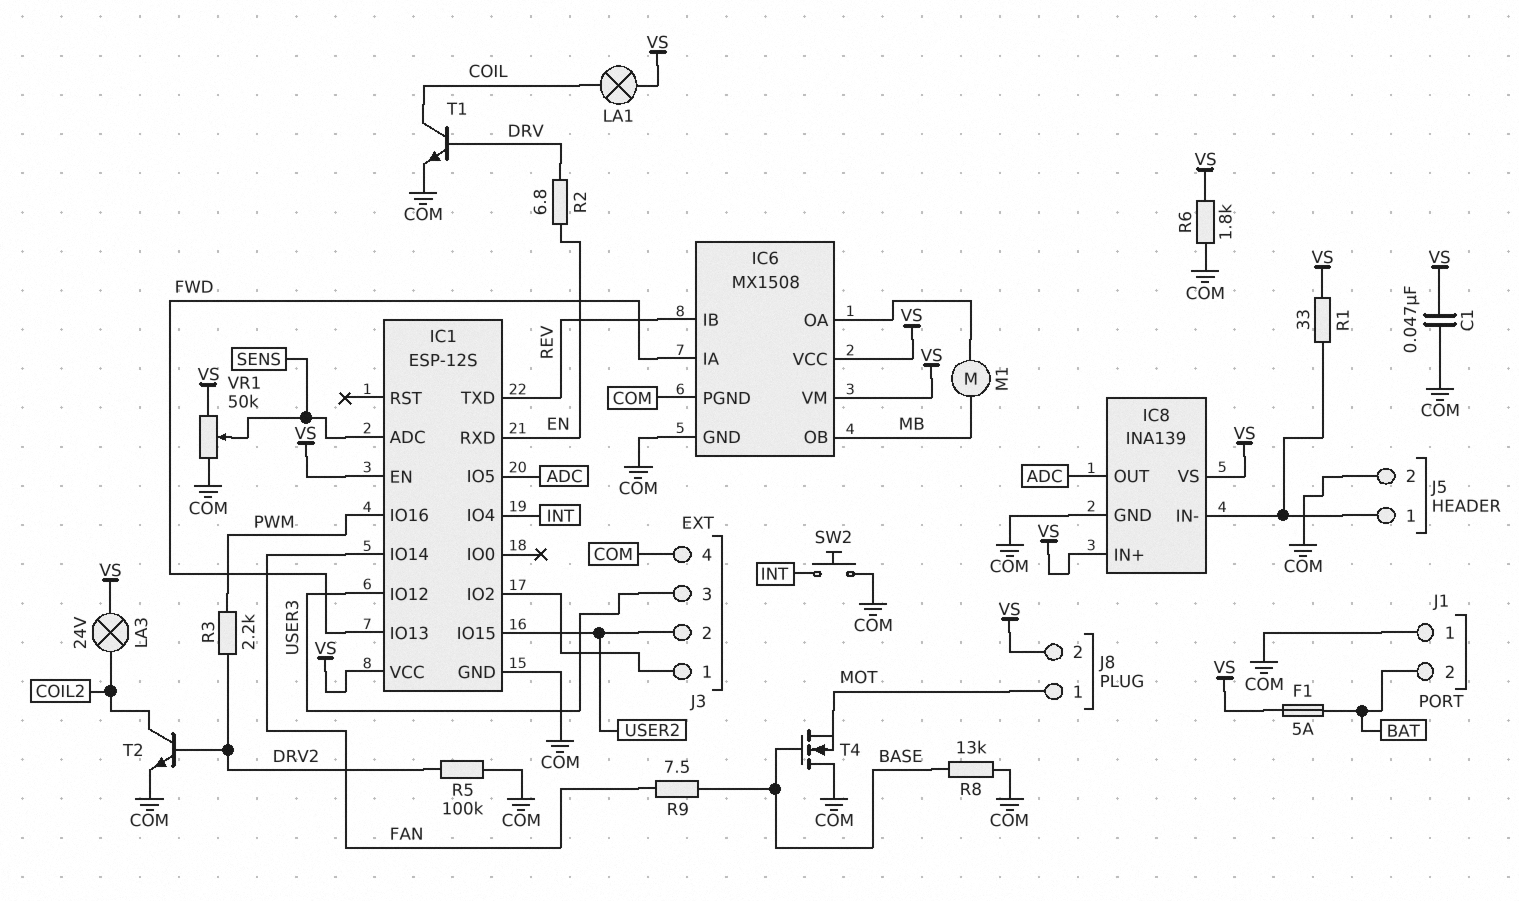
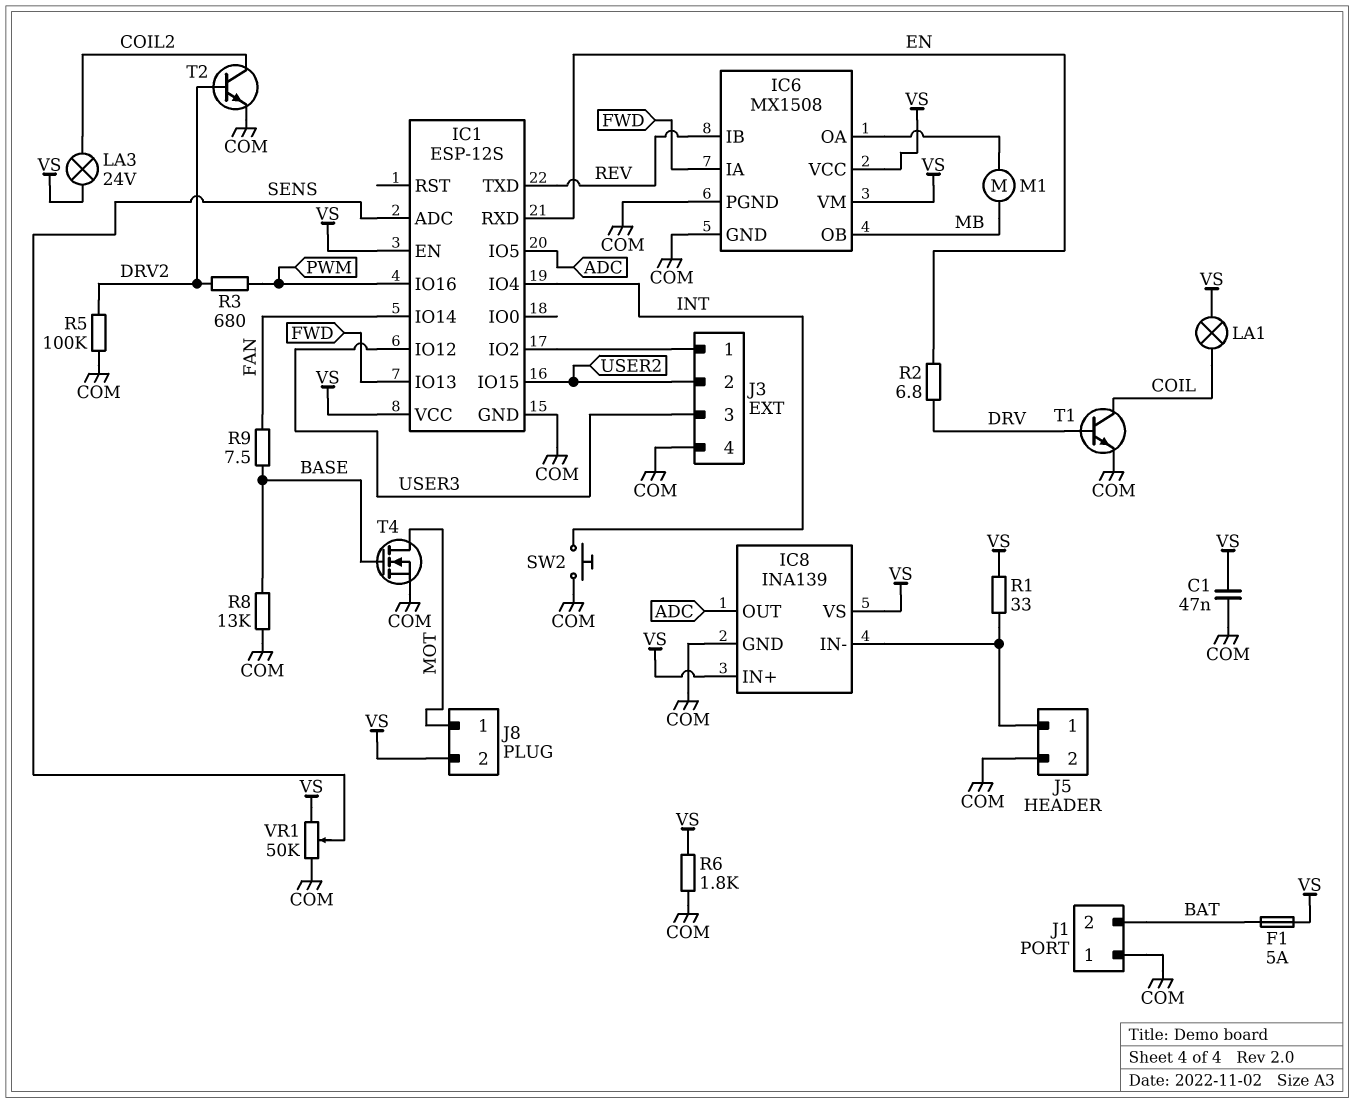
R3: 2.2k (DRV2, PWM) -> 680 (DRV2, PWM)
T4: NMOS (G BASE, D COM, S MOT) -> NMOS (G BASE, D MOT, S COM)

